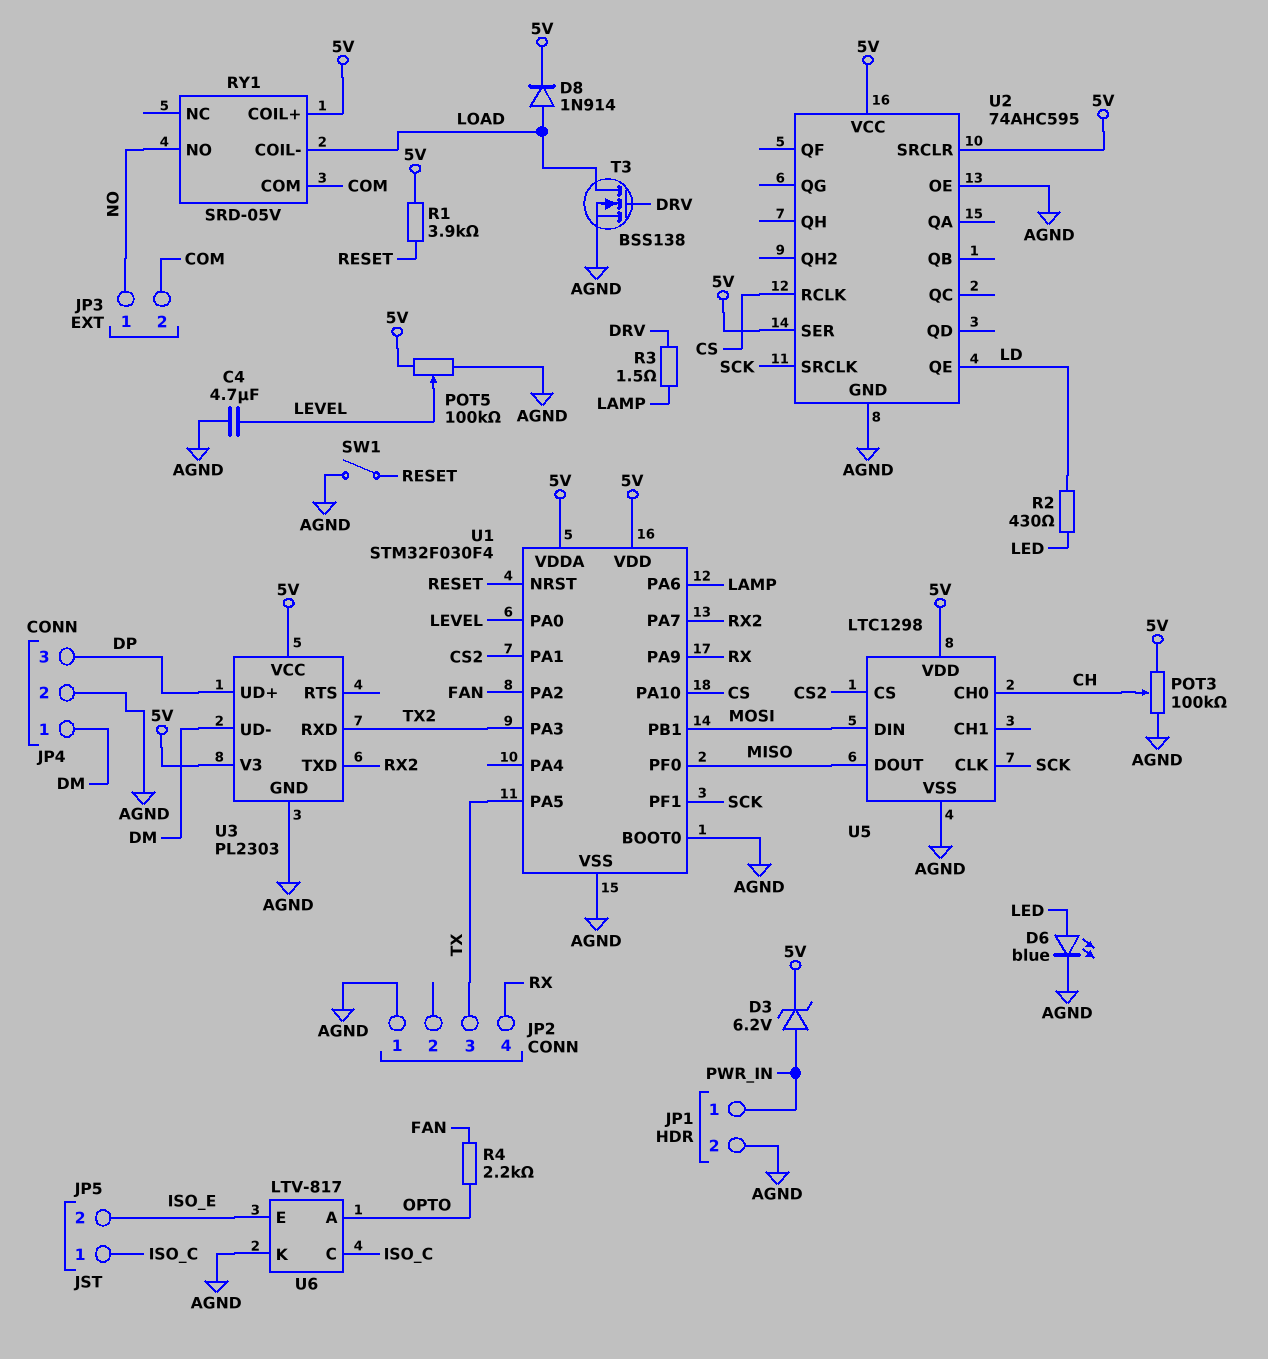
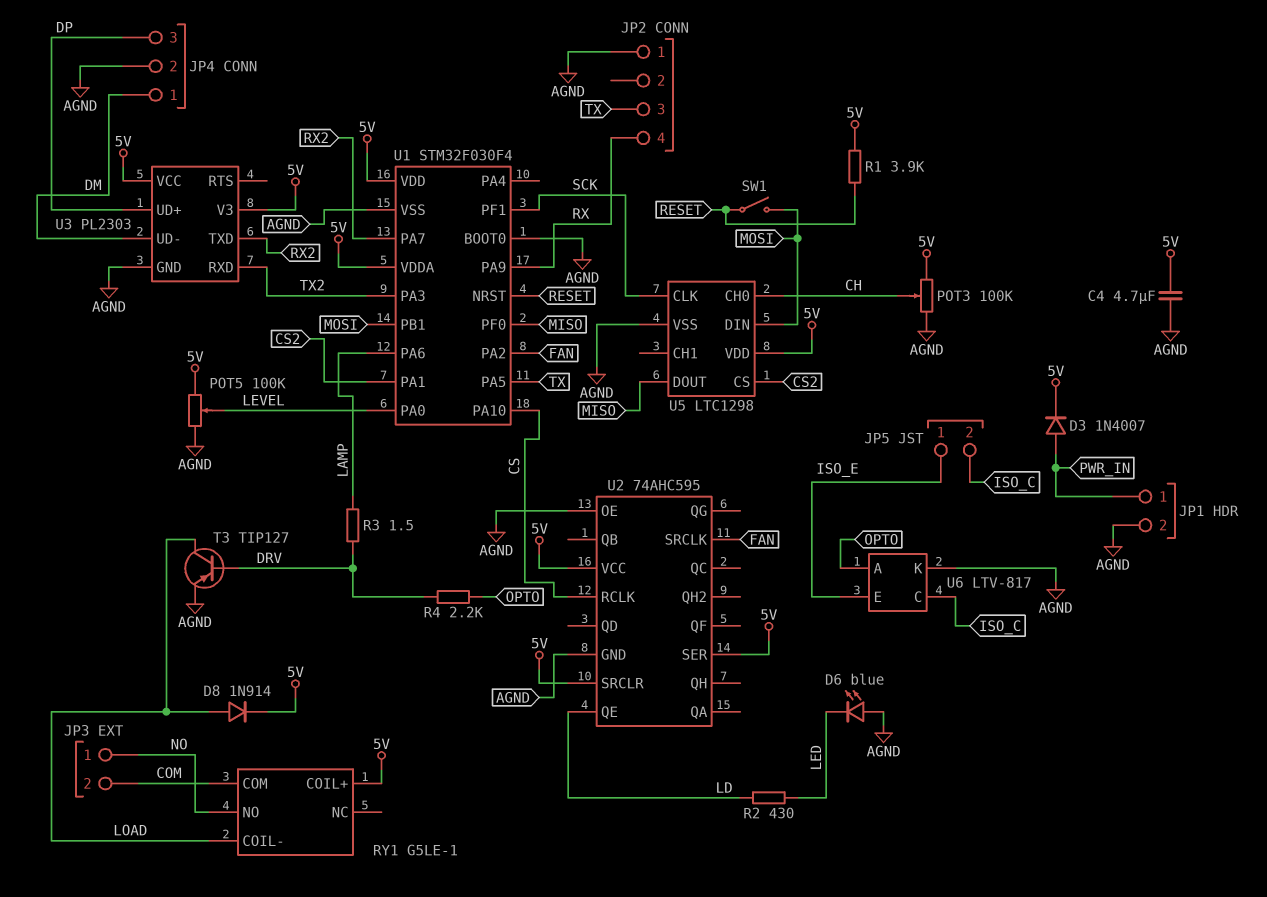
C4: 4.7uF (AGND, LEVEL) -> 4.7uF (5V, AGND)
D3: zener 6.2V (A PWR_IN, K 5V) -> diode 1N4007 (A PWR_IN, K 5V)
D6: LED blue (A LED, K AGND) -> LED blue (A AGND, K LED)
JP5 pin 1: ISO_C -> ISO_E
JP5 pin 2: ISO_E -> ISO_C
R4: 2.2k (FAN, OPTO) -> 2.2k (DRV, OPTO)
RY1: SRD-05V -> G5LE-1
SW1: switch (AGND, RESET) -> switch (MOSI, RESET)
T3: NMOS BSS138 (G DRV, D LOAD, S AGND) -> PNP TIP127 (B DRV, C LOAD, E AGND)
U2 pin SRCLK: SCK -> FAN

